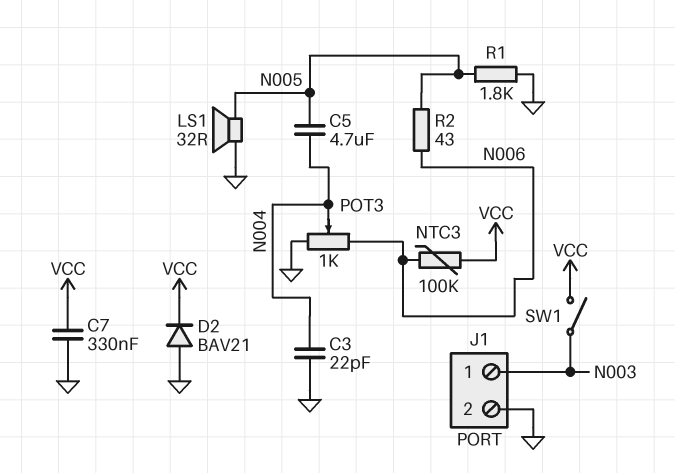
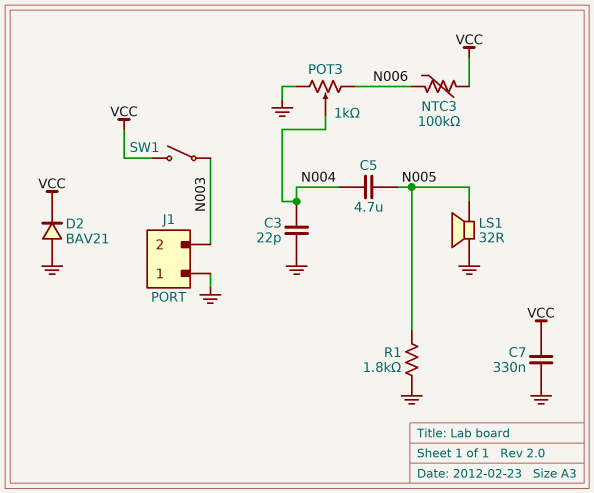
J1 pin 1: N003 -> GND
J1 pin 2: GND -> N003
R2: 43 (N005, N006) -> none

